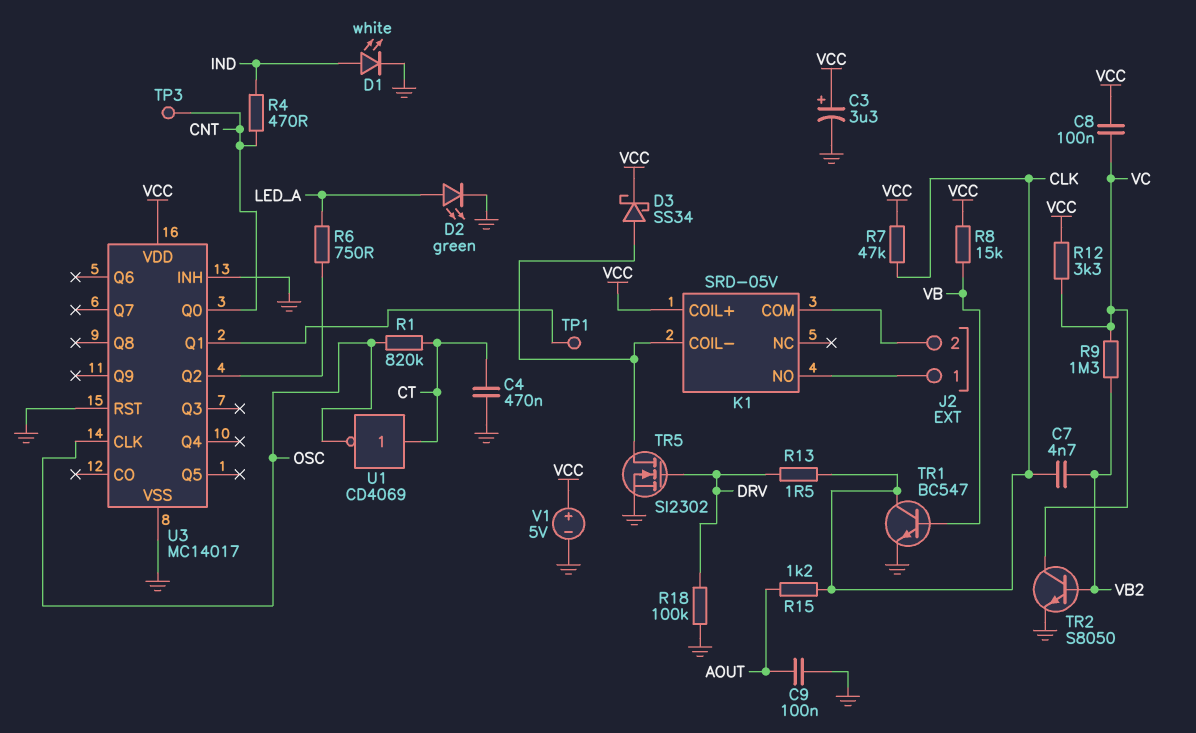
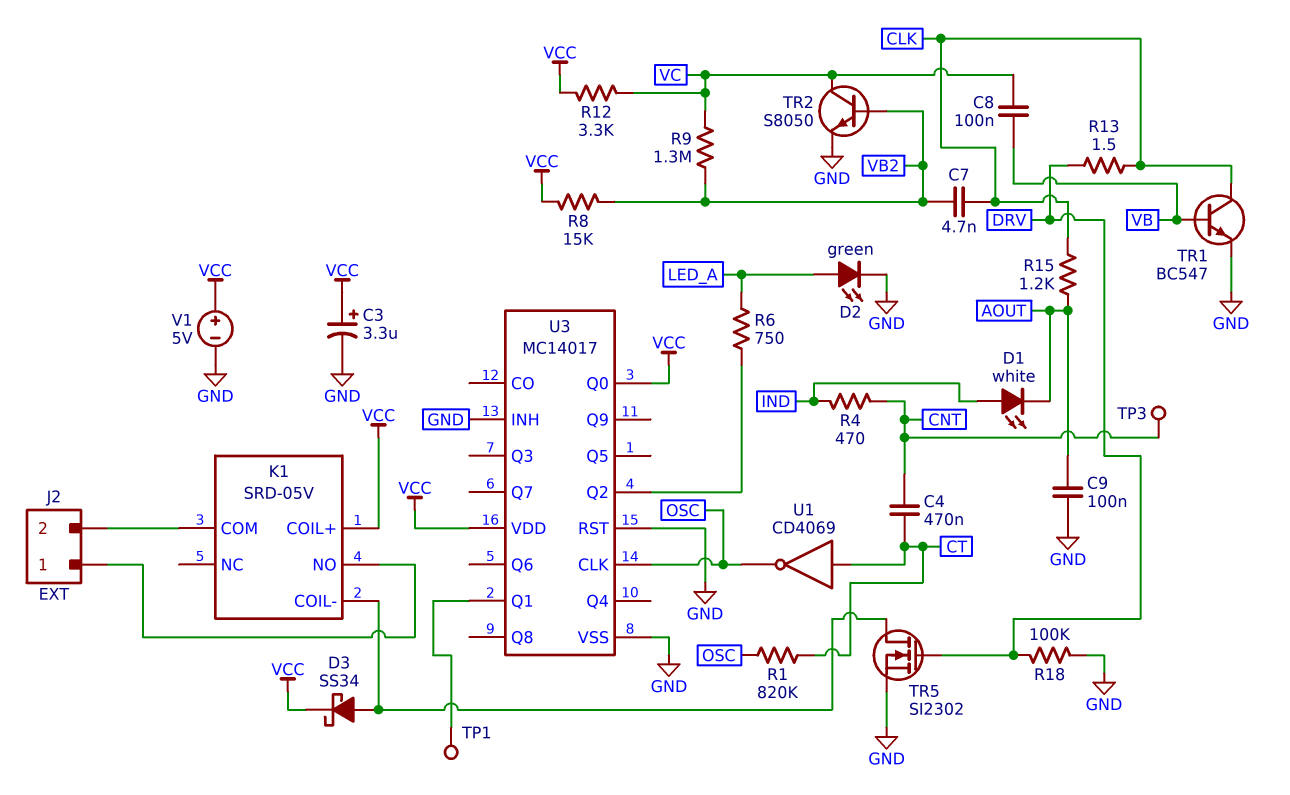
C4: 470nF (CT, GND) -> 470nF (CNT, CT)
C8: 100nF (VC, VCC) -> 100nF (VB, VC)
D1: LED white (A IND, K GND) -> LED white (A IND, K AOUT)
R7: 47k (CLK, VCC) -> none
R8: 15k (VB, VCC) -> 15k (VB2, VCC)
U3 pin Q0: CNT -> VCC

